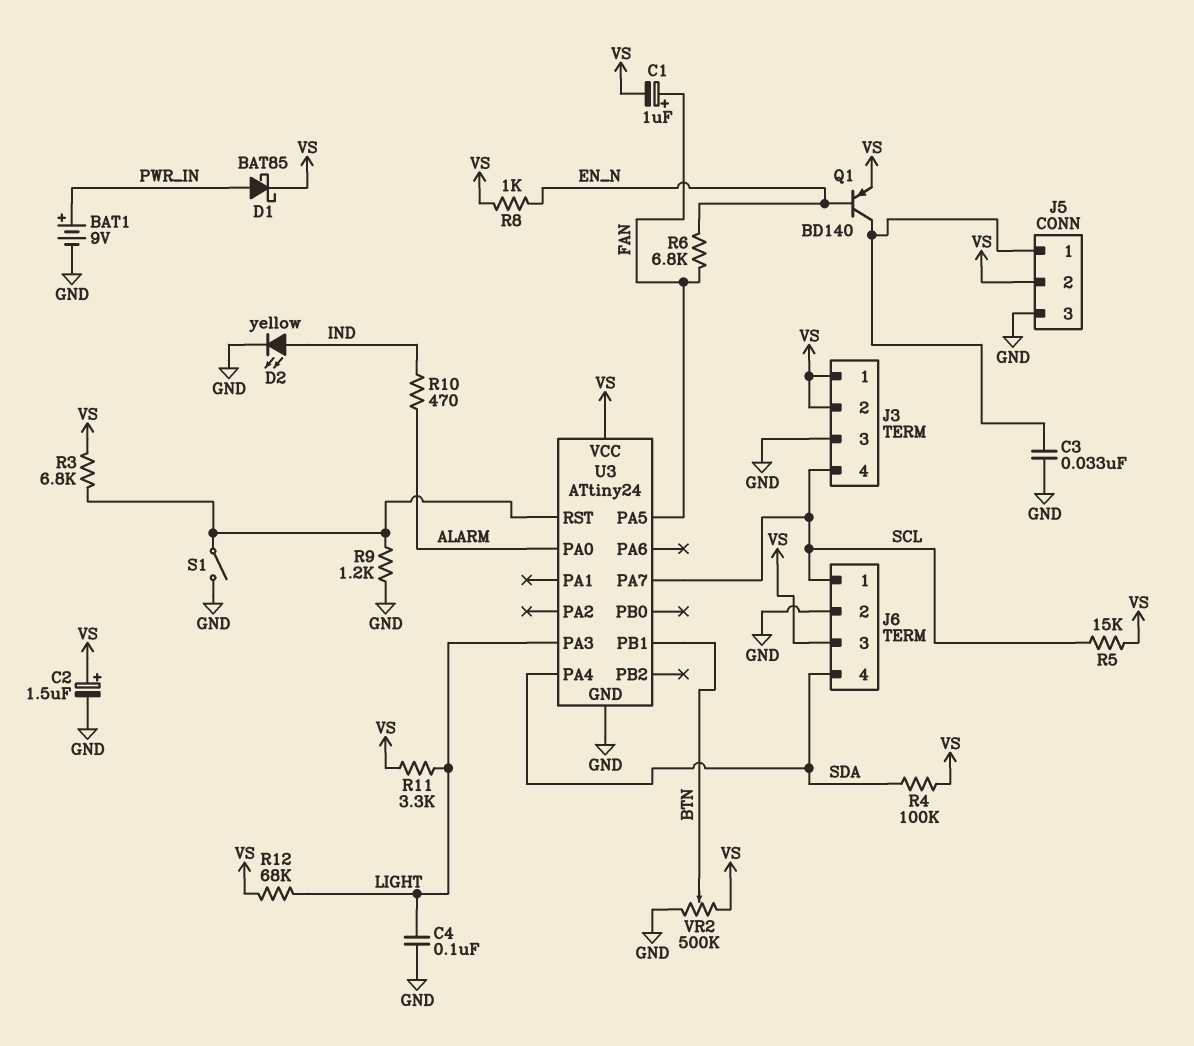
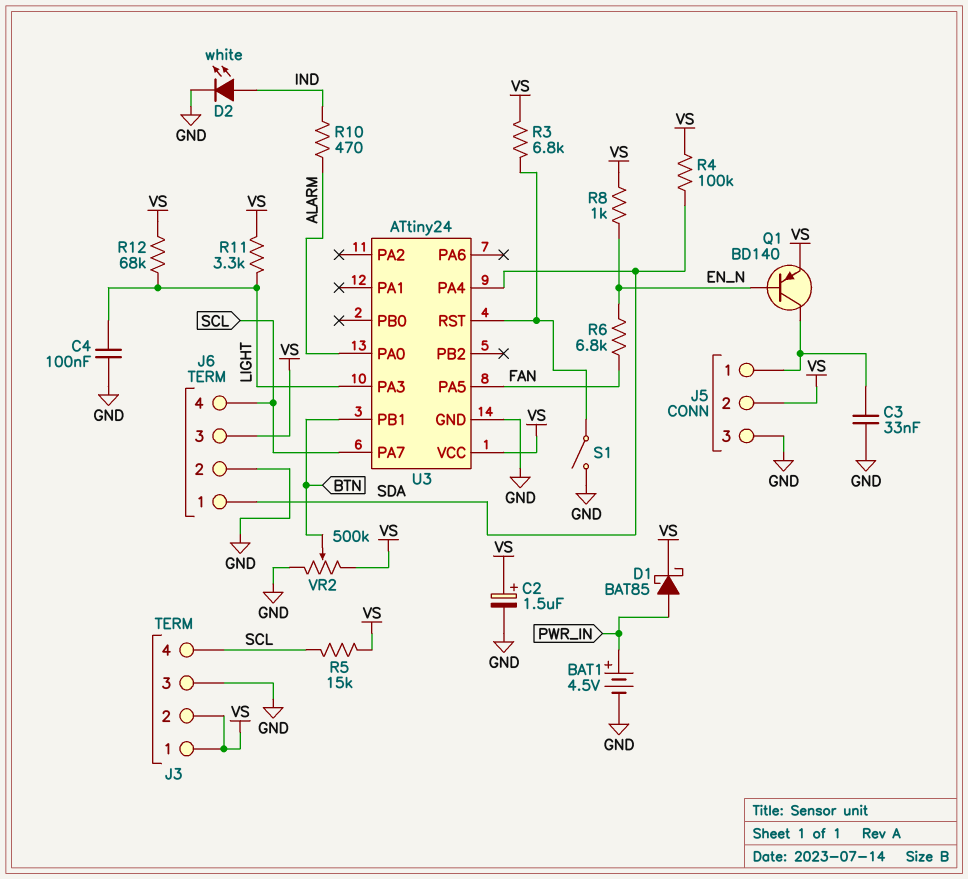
BAT1: 9V (plus PWR_IN, minus GND) -> 4.5V (plus PWR_IN, minus GND)
C1: 1uF (plus FAN, minus VS) -> none
D2: LED yellow (A IND, K GND) -> LED white (A IND, K GND)
J6 pin 1: SCL -> SDA
J6 pin 4: SDA -> SCL
R9: 1.2k (GND, U3/RST) -> none

